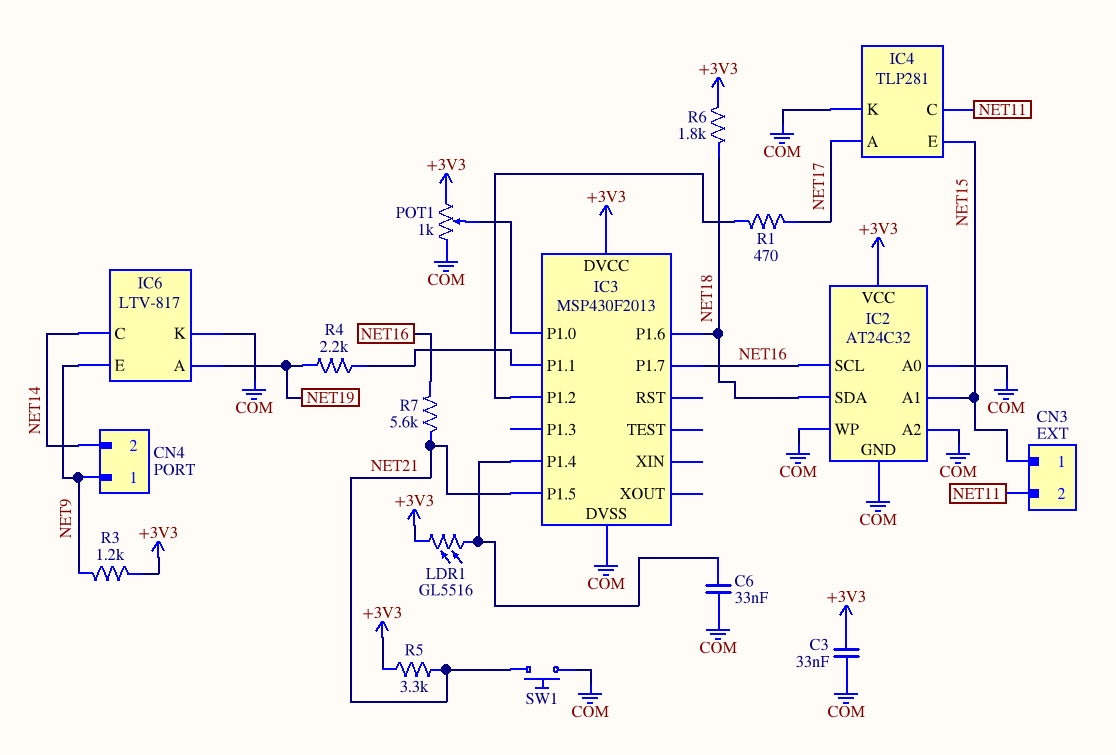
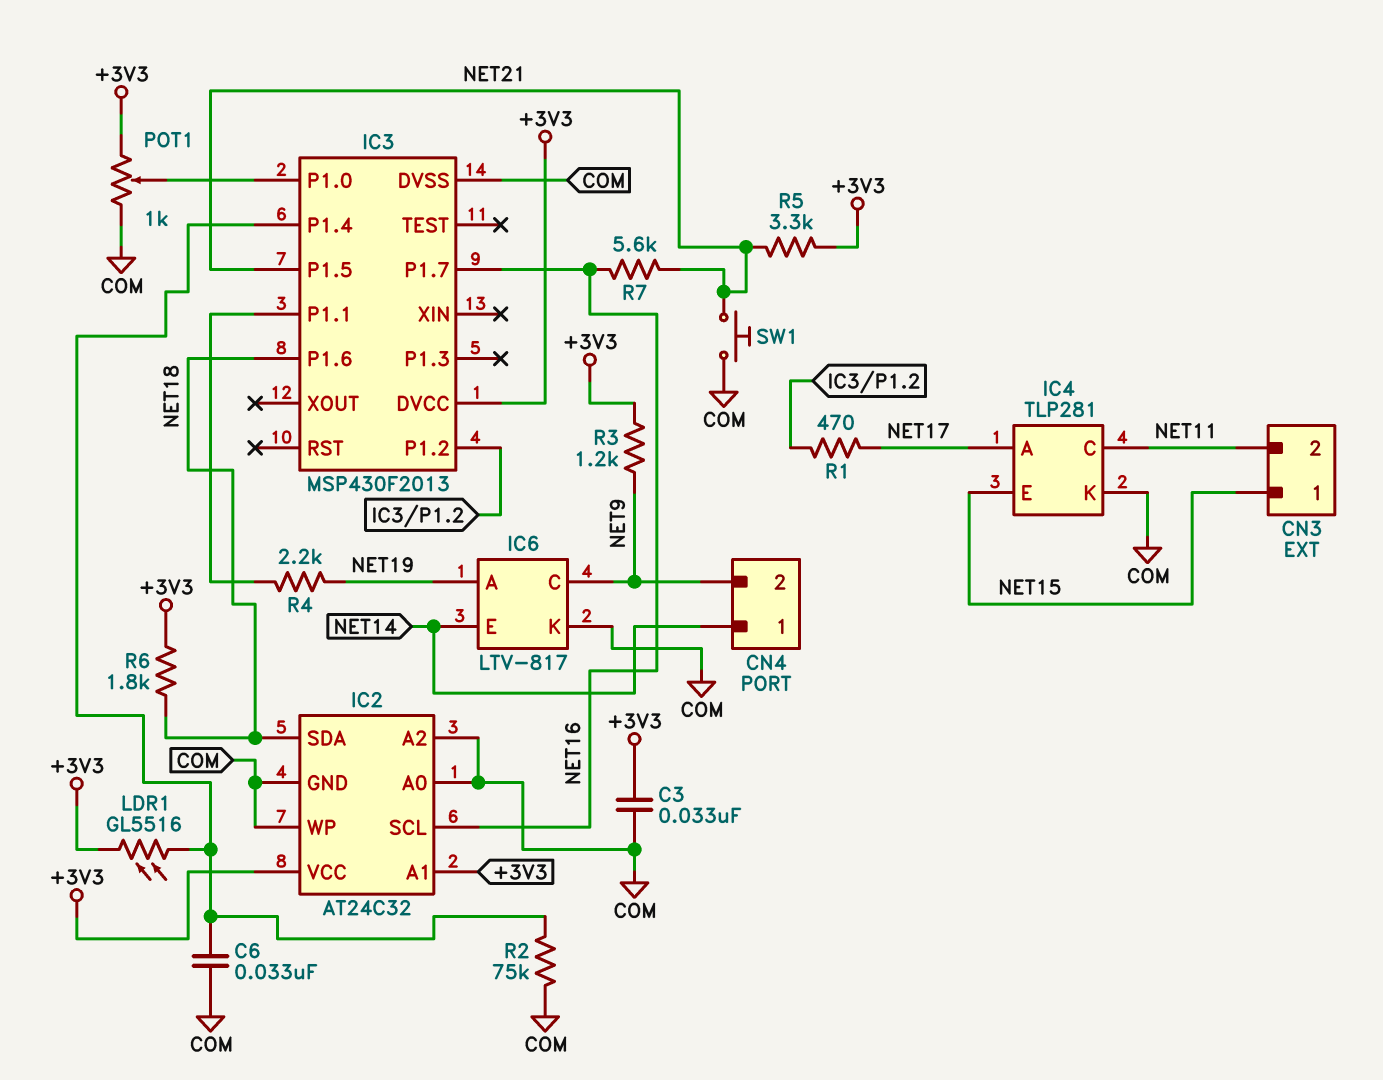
CN4 pin 1: NET9 -> NET14
CN4 pin 2: NET14 -> NET9
IC2 pin A1: NET15 -> +3V3
IC6 pin C: NET14 -> NET9
IC6 pin E: NET9 -> NET14
R2: none -> 75k (COM, IC3/P1.4)

